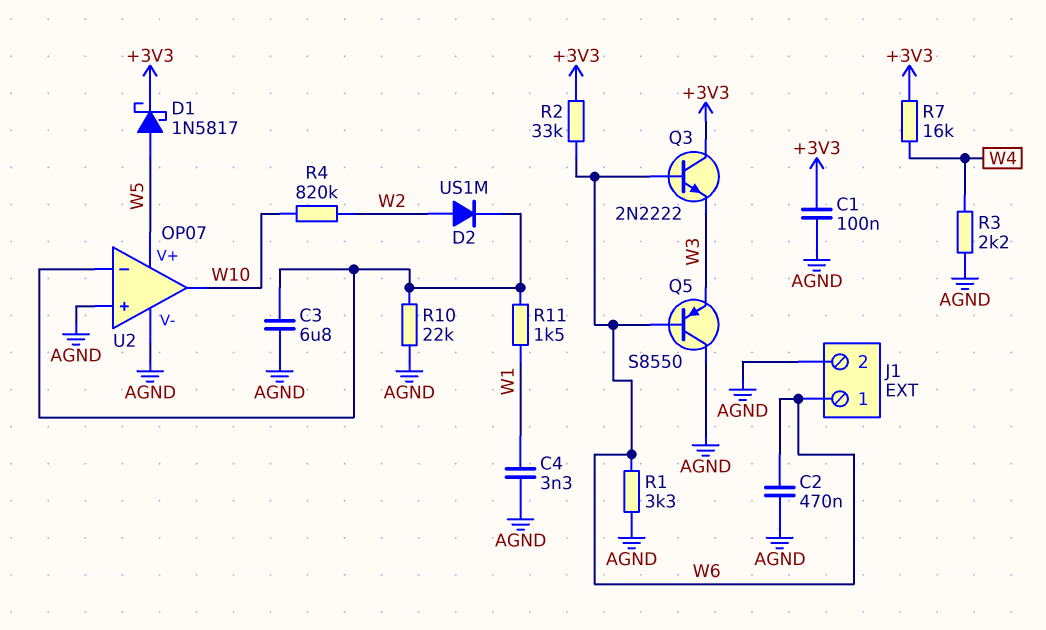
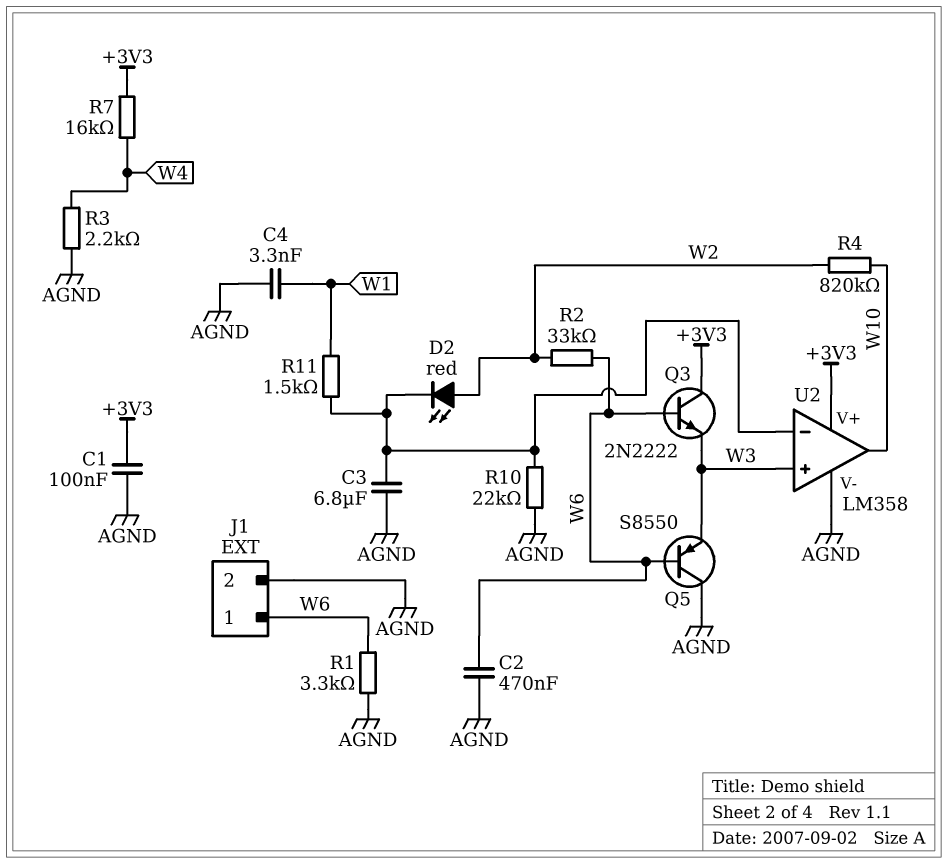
D1: schottky 1N5817 (A W5, K +3V3) -> none
D2: diode US1M (A W2, K U2/in-) -> LED red (A W2, K U2/in-)
R2: 33k (+3V3, W6) -> 33k (W2, W6)
U2: OP07 -> LM358
U2 pin V+: W5 -> +3V3
U2 pin in+: AGND -> W3

